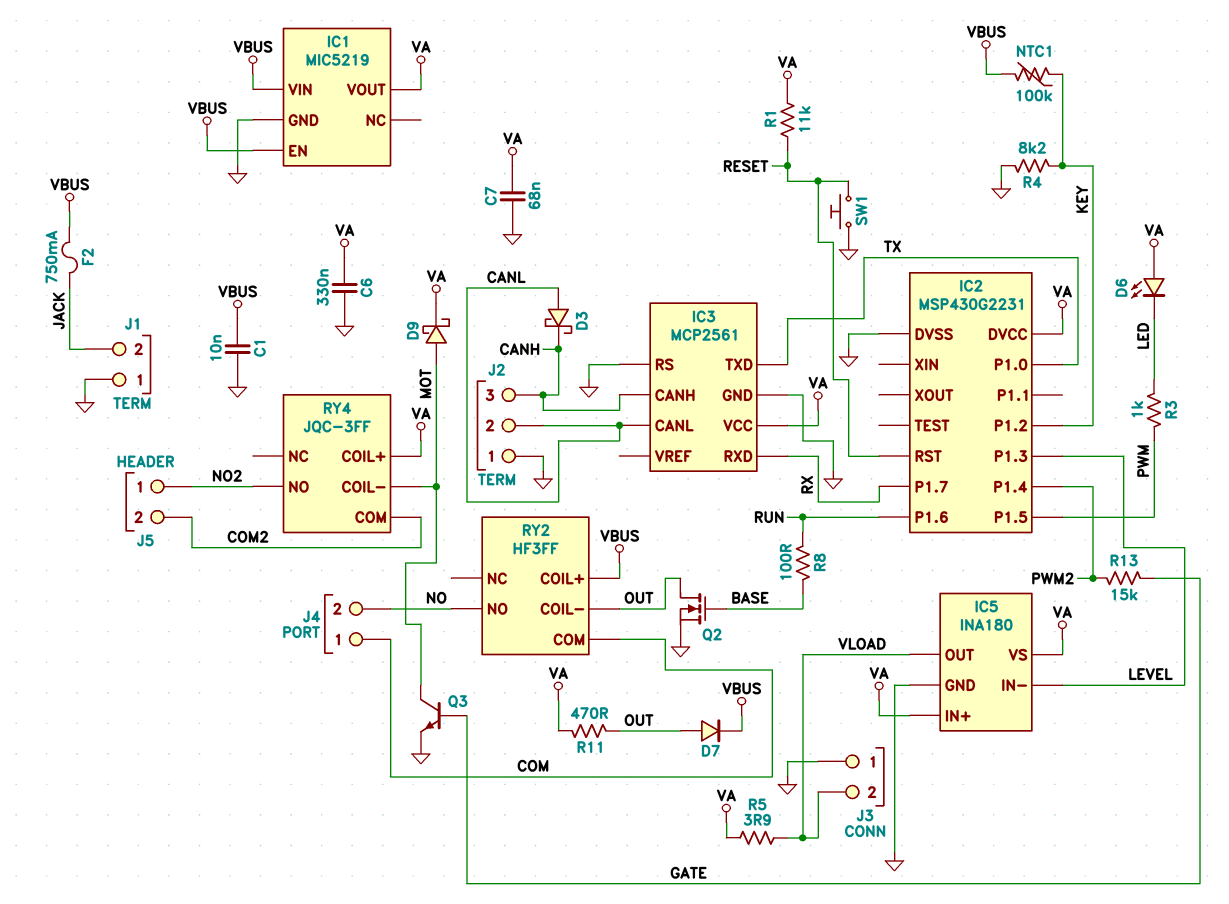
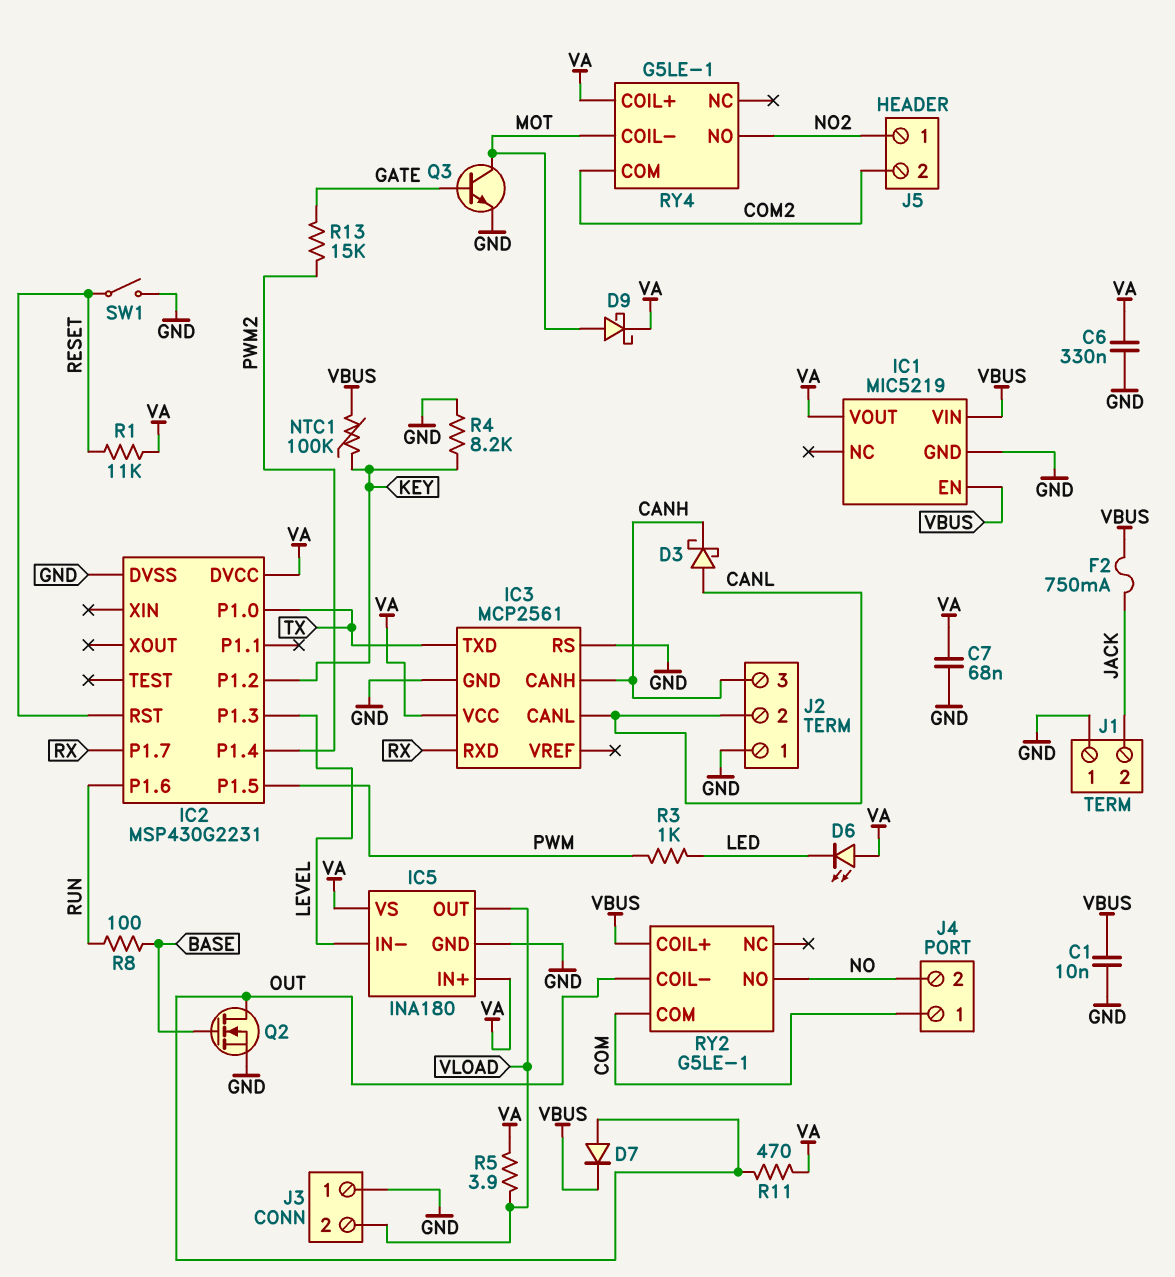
RY2: HF3FF -> G5LE-1
RY4: JQC-3FF -> G5LE-1
SW1: button (GND, RESET) -> switch (GND, RESET)

